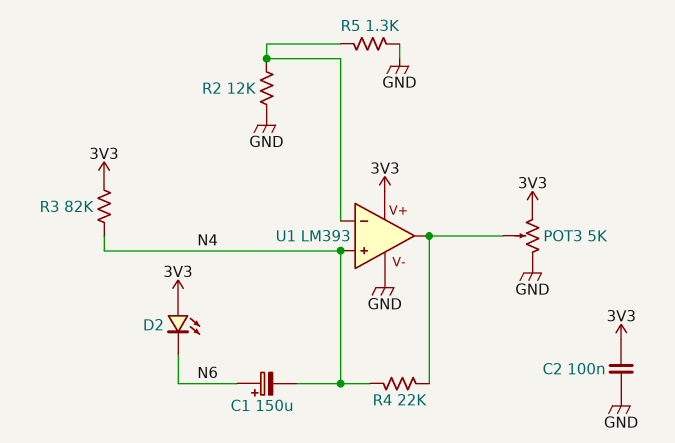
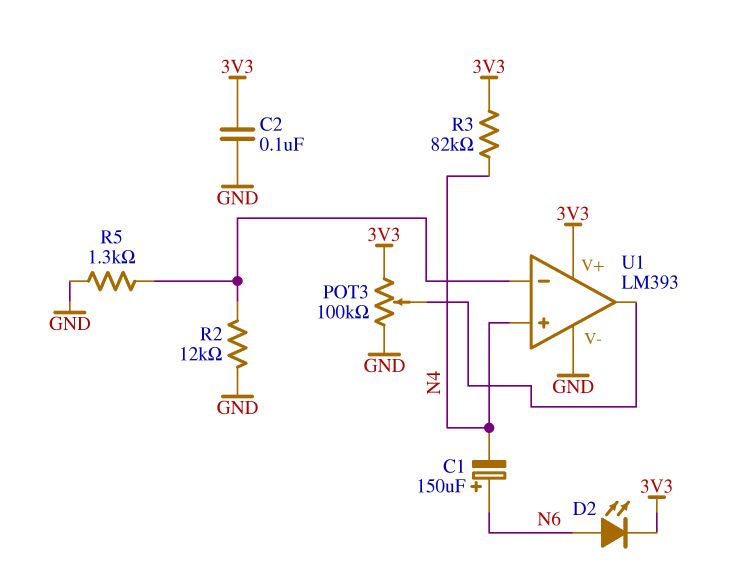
D2: LED (A 3V3, K N6) -> LED (A N6, K 3V3)
POT3: 5k (3V3, GND, wiper U1/out) -> 100k (3V3, GND, wiper U1/out)
R4: 22k (N4, U1/out) -> none

